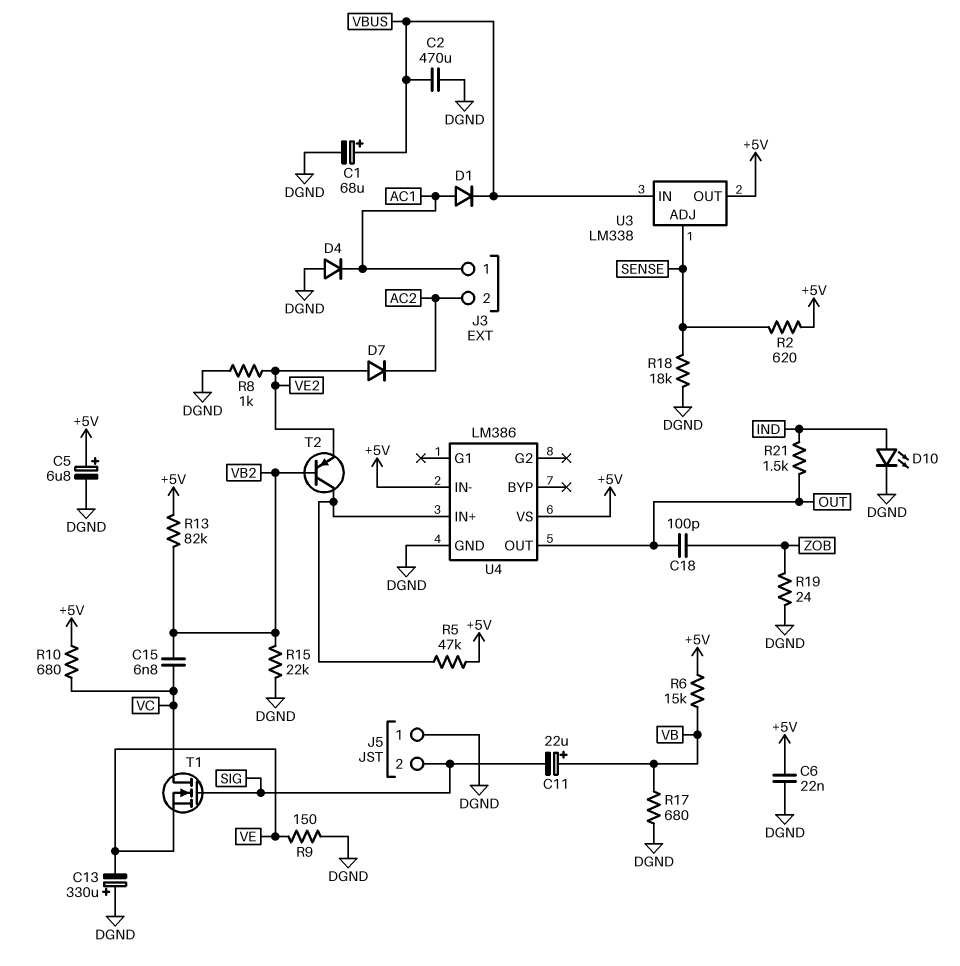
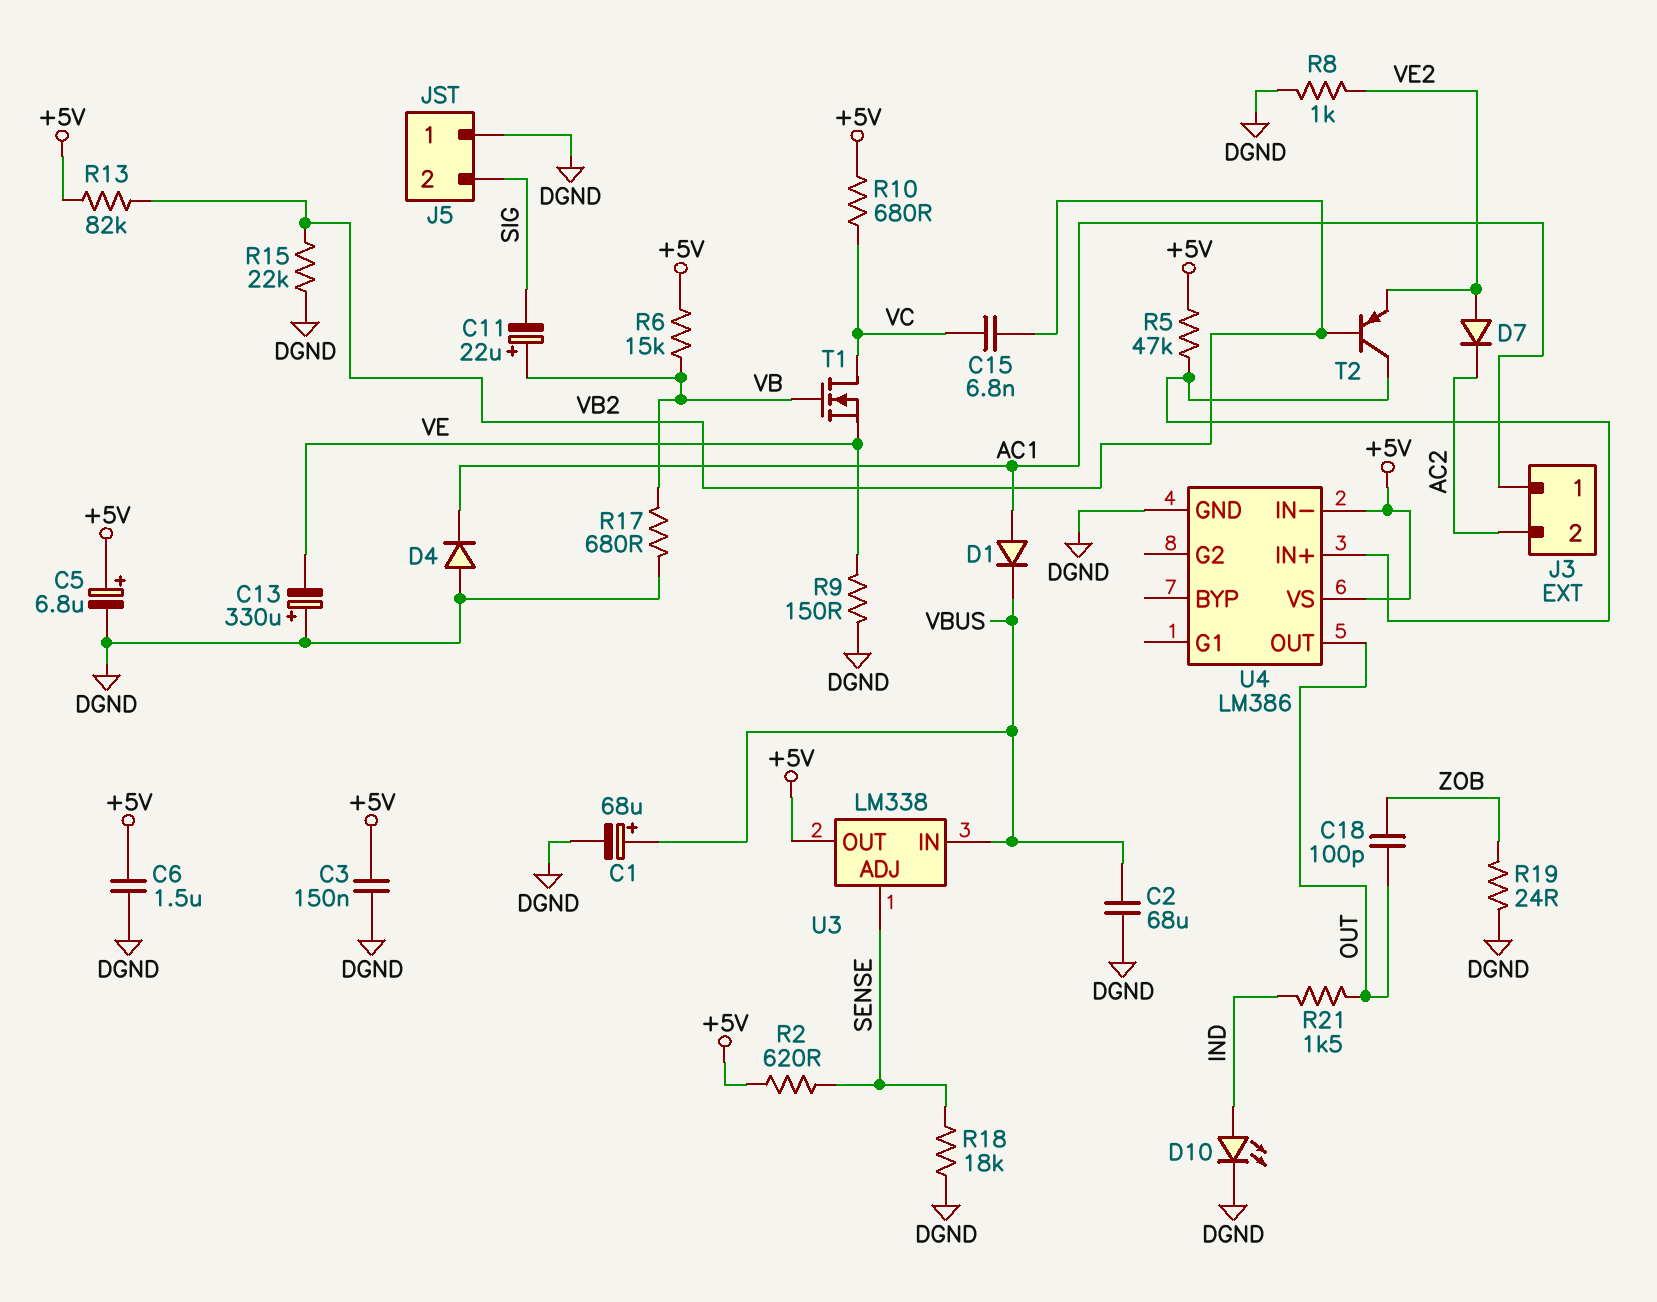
C2: 470uF (DGND, VBUS) -> 68uF (DGND, VBUS)
C3: none -> 150nF (+5V, DGND)
C6: 22nF (+5V, DGND) -> 1.5uF (+5V, DGND)
T1: NMOS (G SIG, D VC, S VE) -> NMOS (G VB, D VC, S VE)

